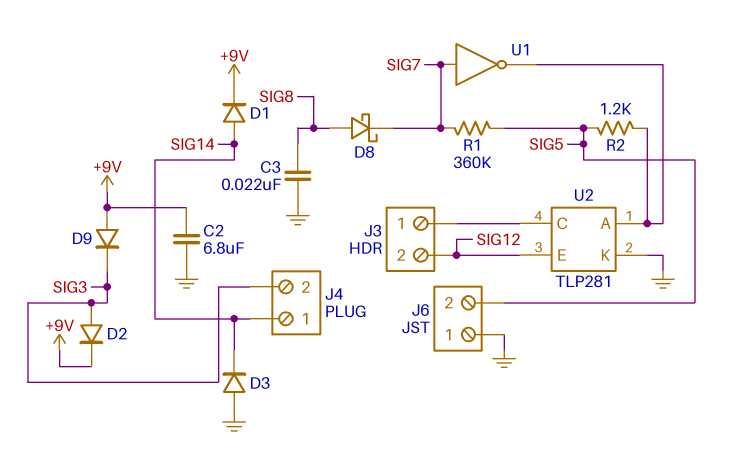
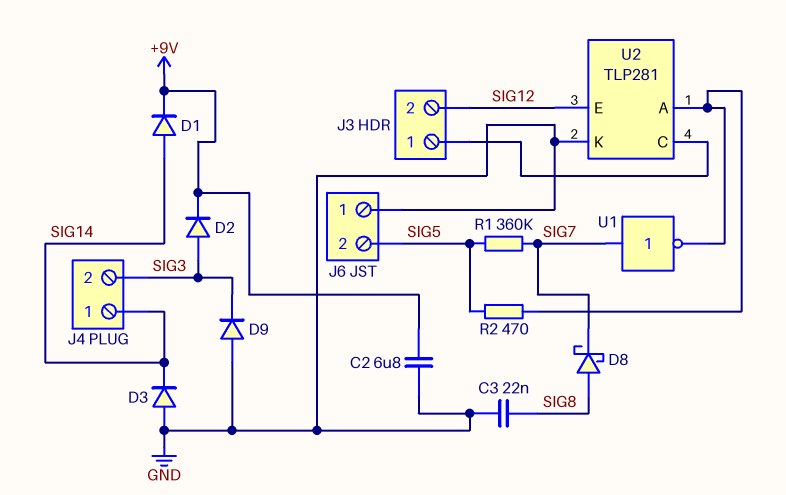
D9: diode (A +9V, K SIG3) -> diode (A GND, K SIG3)
R2: 1.2k (SIG5, U2/A) -> 470 (SIG5, U2/A)

